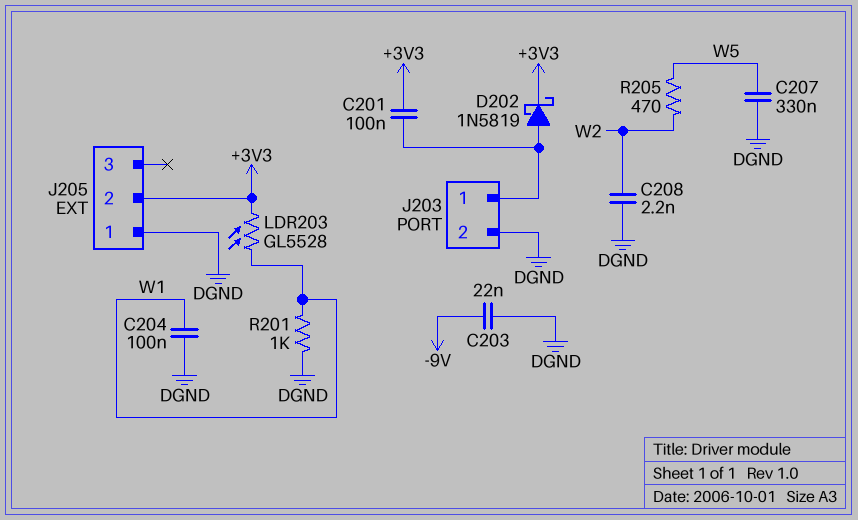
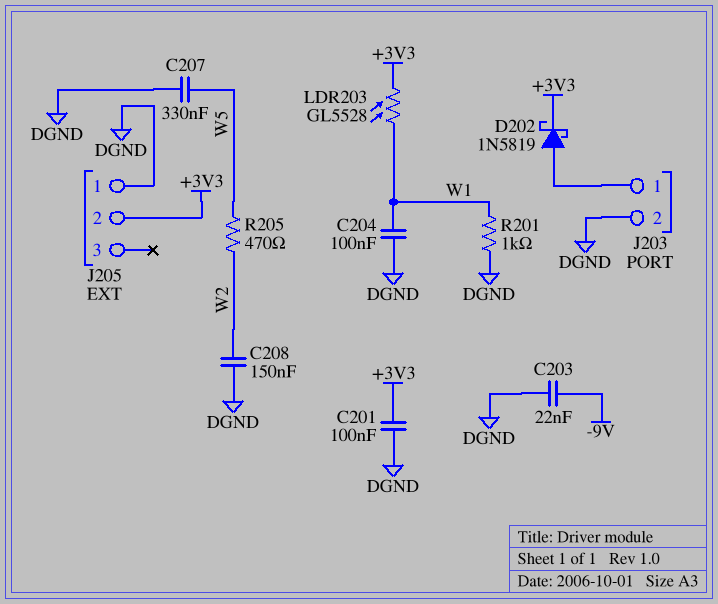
C201: 100nF (+3V3, J203/1) -> 100nF (+3V3, DGND)
C208: 2.2nF (DGND, W2) -> 150nF (DGND, W2)

